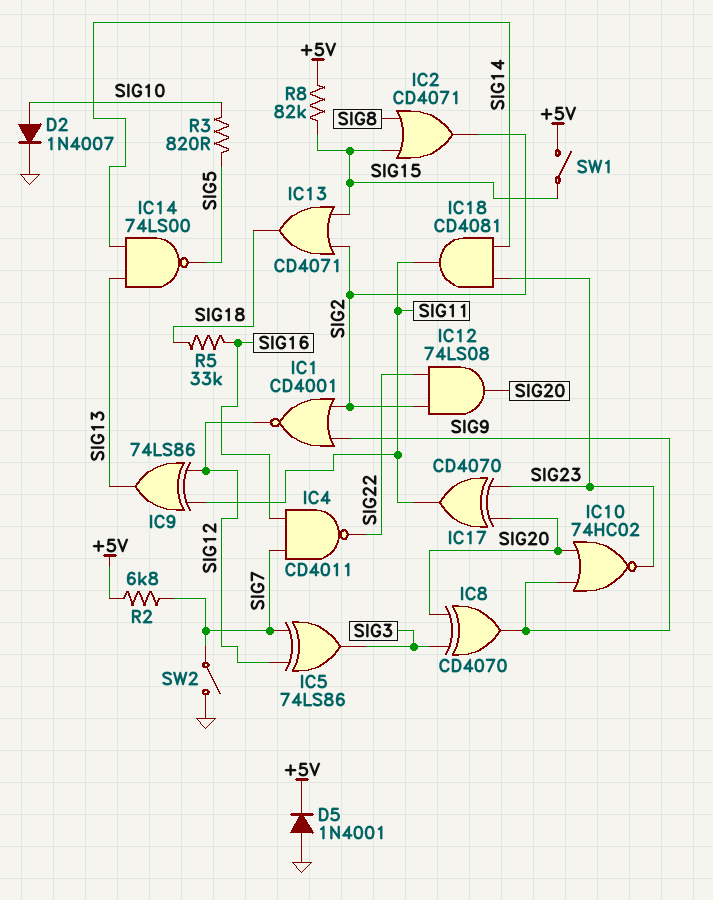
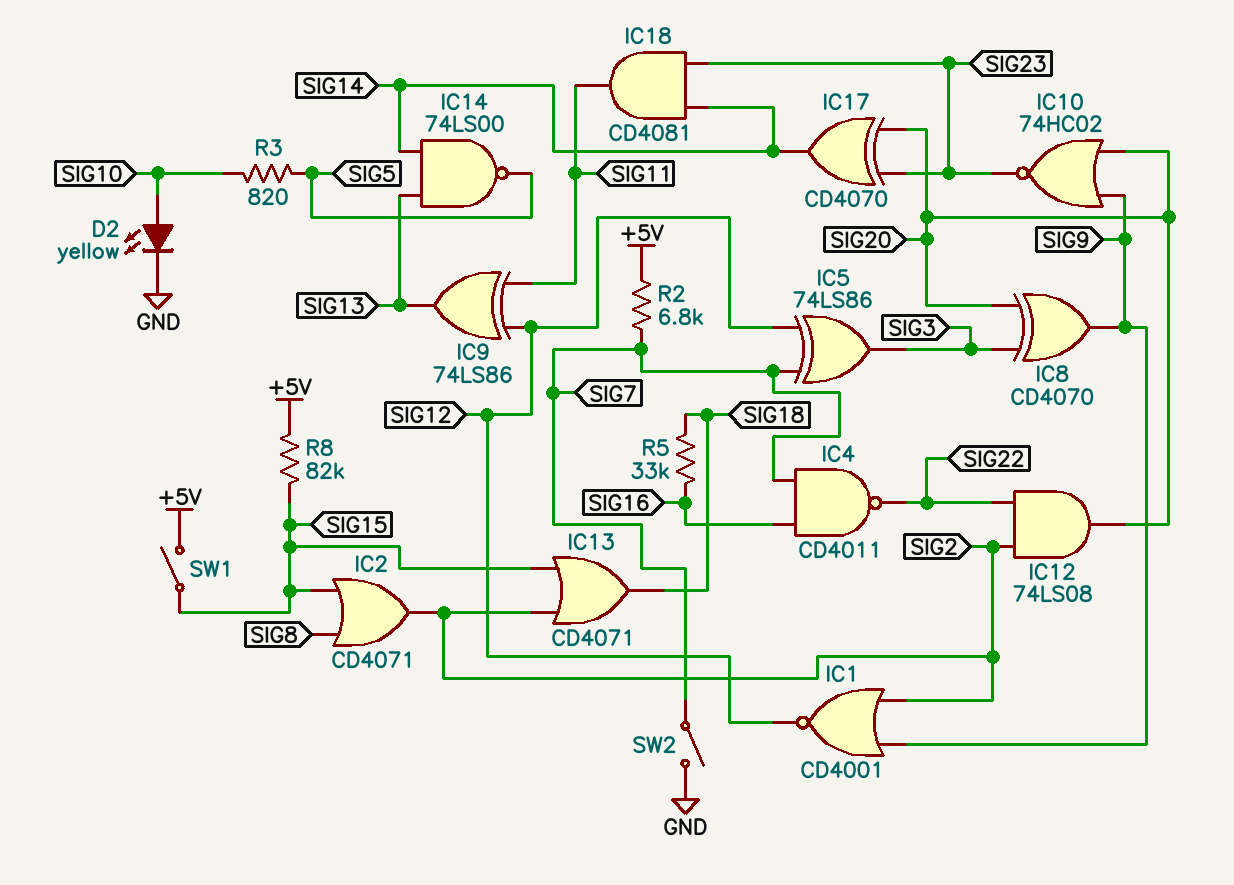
D2: diode 1N4007 (A SIG10, K GND) -> LED yellow (A SIG10, K GND)
D5: diode 1N4001 (A GND, K +5V) -> none
IC17: XOR CD4070 (in SIG20, in SIG23, out SIG11) -> XOR CD4070 (in SIG20, in SIG23, out SIG14)

